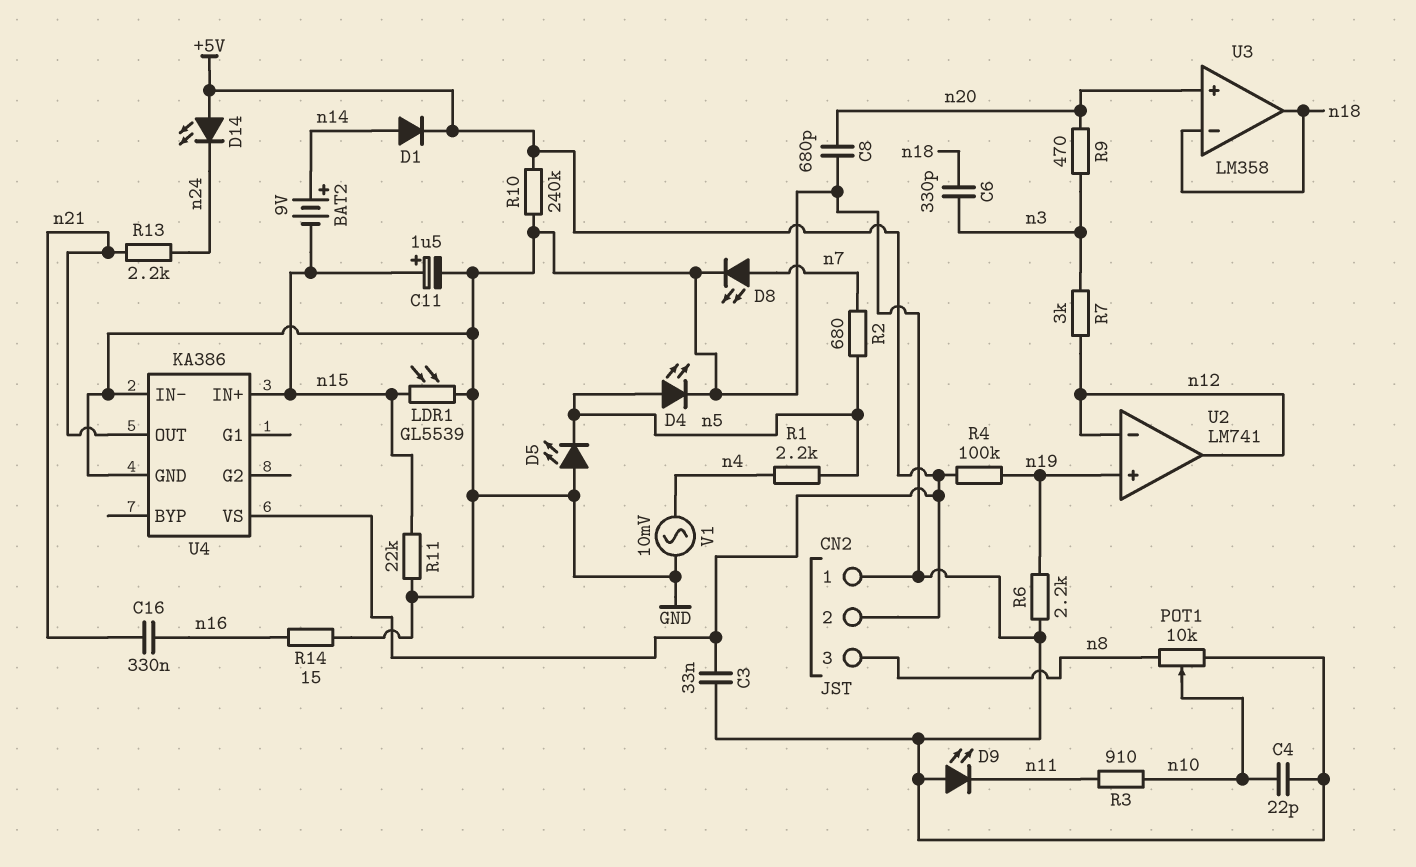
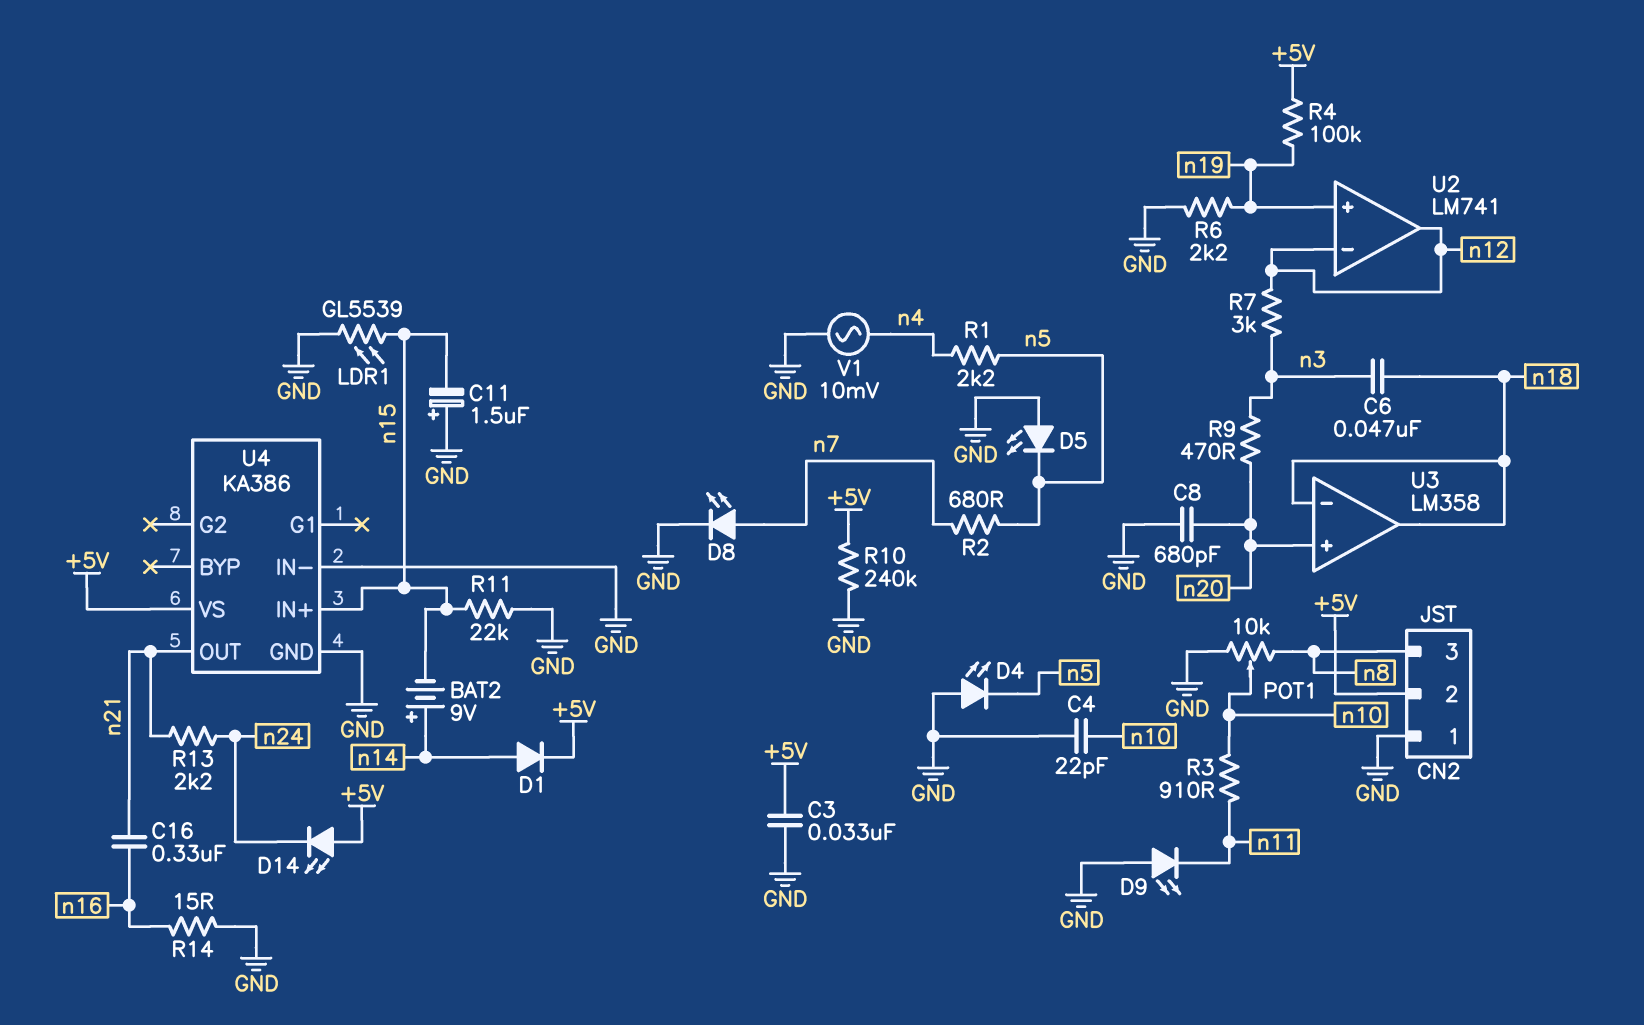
C6: 330pF (n3, n18) -> 47nF (n3, n18)
C11: 1.5uF (plus n15, minus GND) -> 1.5uF (plus GND, minus n15)
D4: LED (A n5, K GND) -> LED (A GND, K n5)

